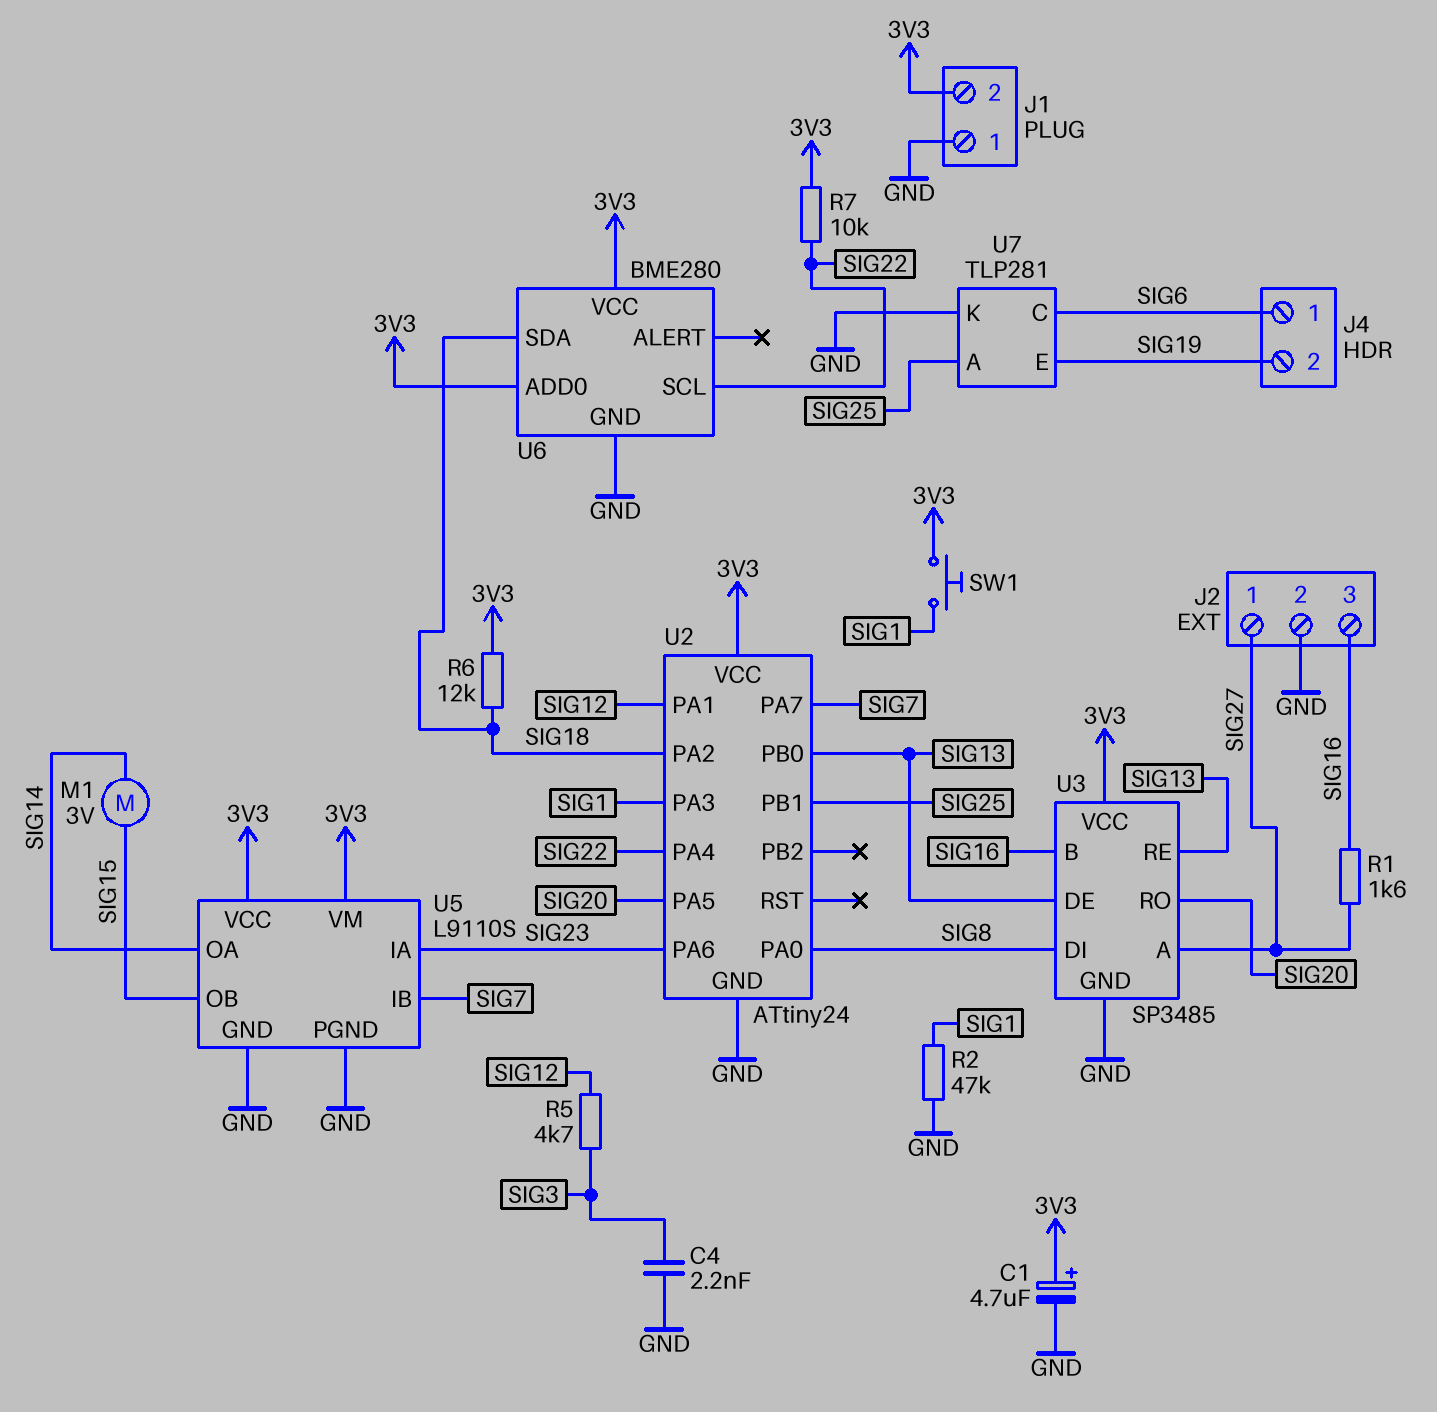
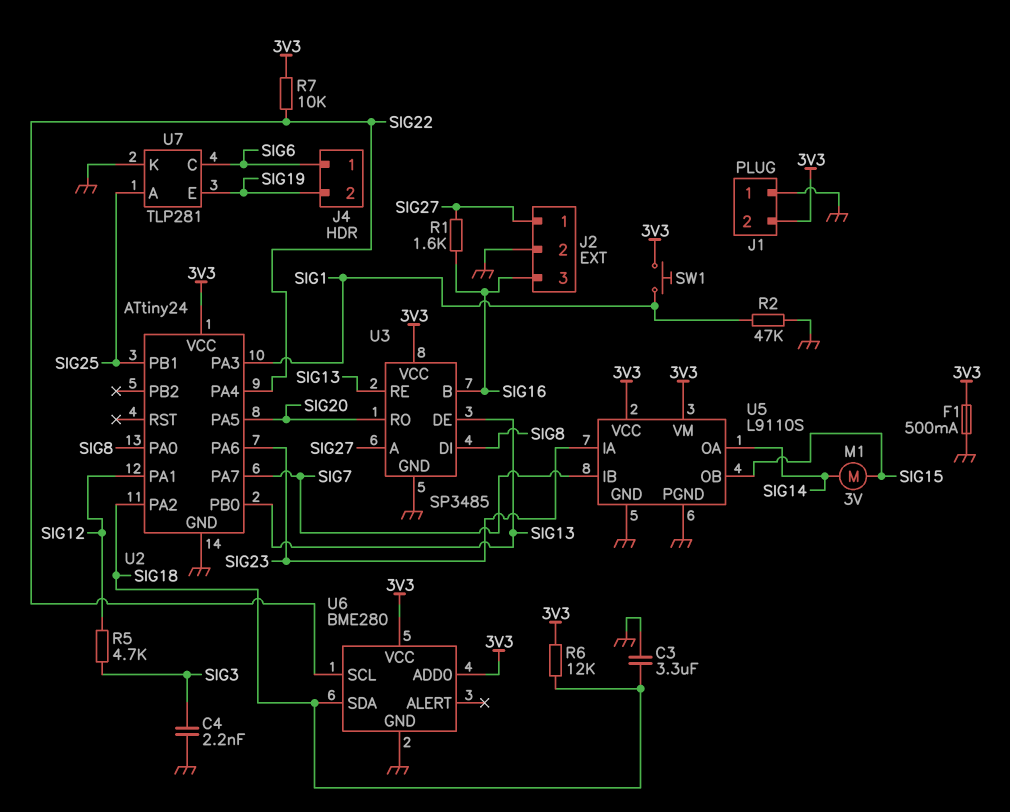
C1: 4.7uF (plus 3V3, minus GND) -> none
C3: none -> 3.3uF (GND, SIG18)
F1: none -> 500mA (3V3, GND)

